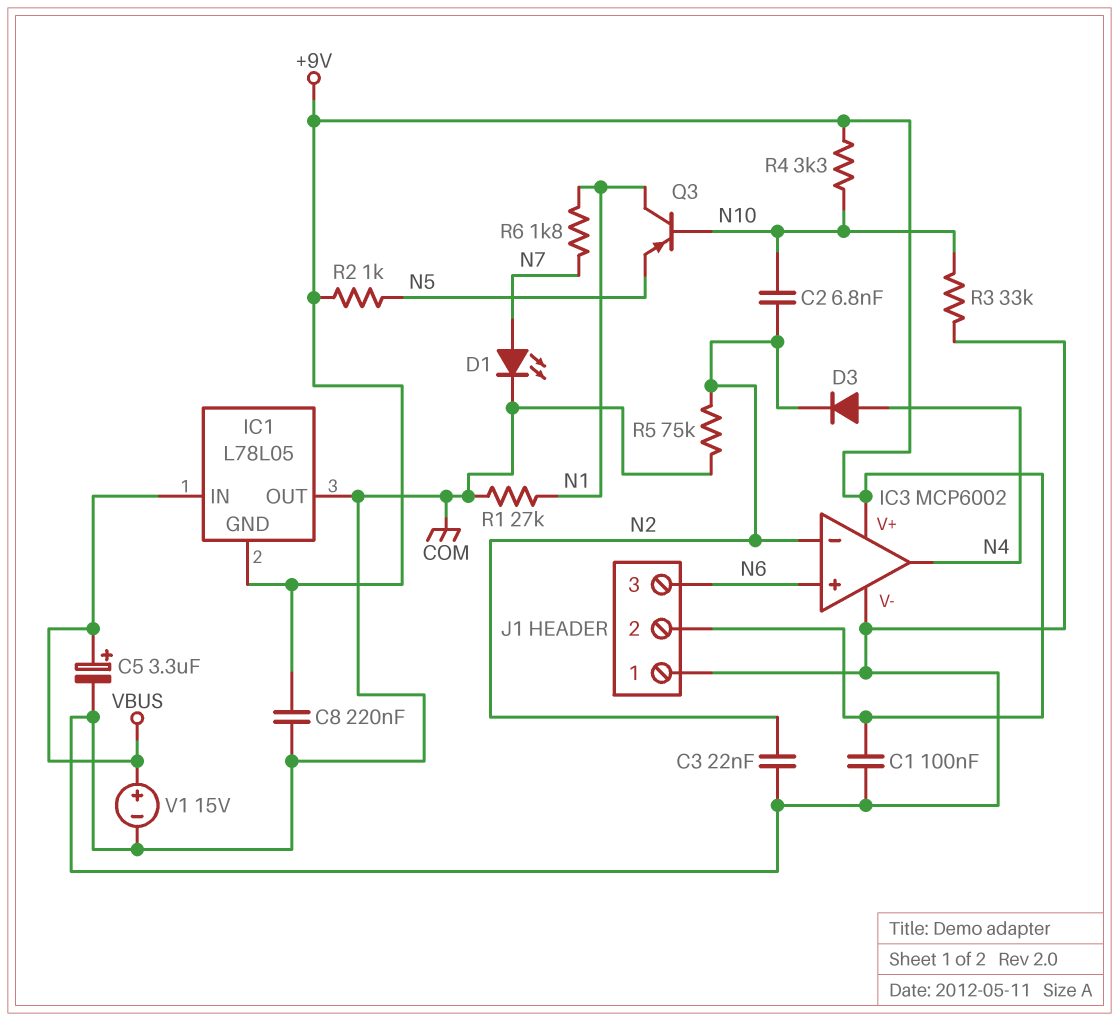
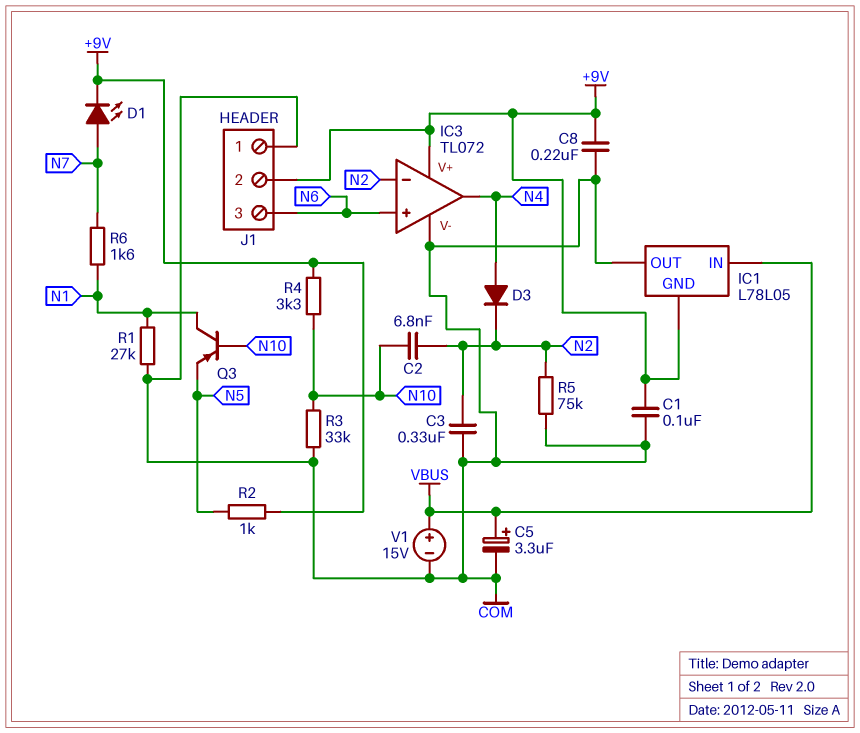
C3: 22nF (COM, N2) -> 330nF (COM, N2)
D1: LED (A N7, K COM) -> LED (A N7, K +9V)
IC3: MCP6002 -> TL072
R6: 1.8k (N1, N7) -> 1.6k (N1, N7)

